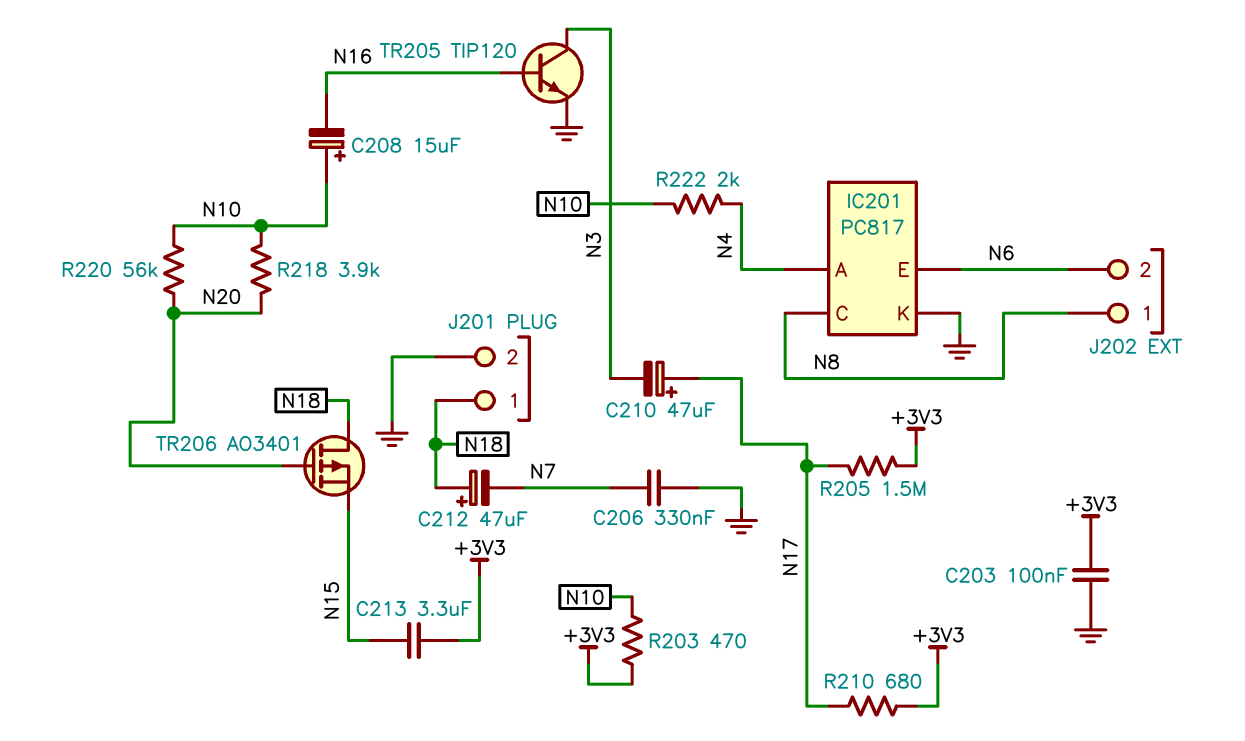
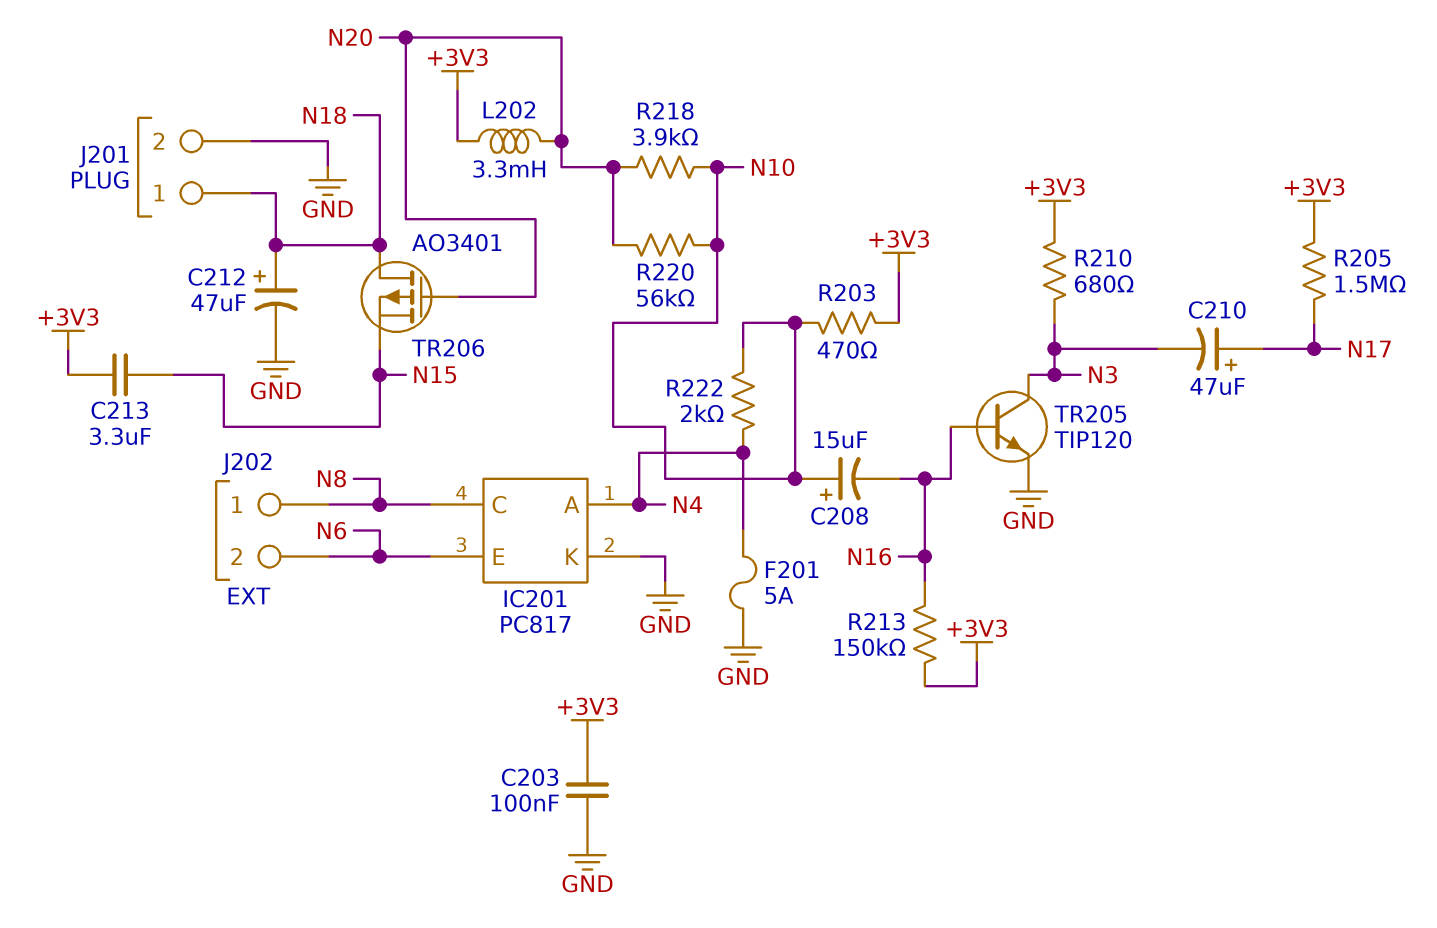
C206: 330nF (GND, N7) -> none
C212: 47uF (plus N18, minus N7) -> 47uF (plus N18, minus GND)
F201: none -> 5A (GND, N4)
L202: none -> 3.3mH (+3V3, N20)
R210: 680 (+3V3, N17) -> 680 (+3V3, N3)
R213: none -> 150k (+3V3, N16)

